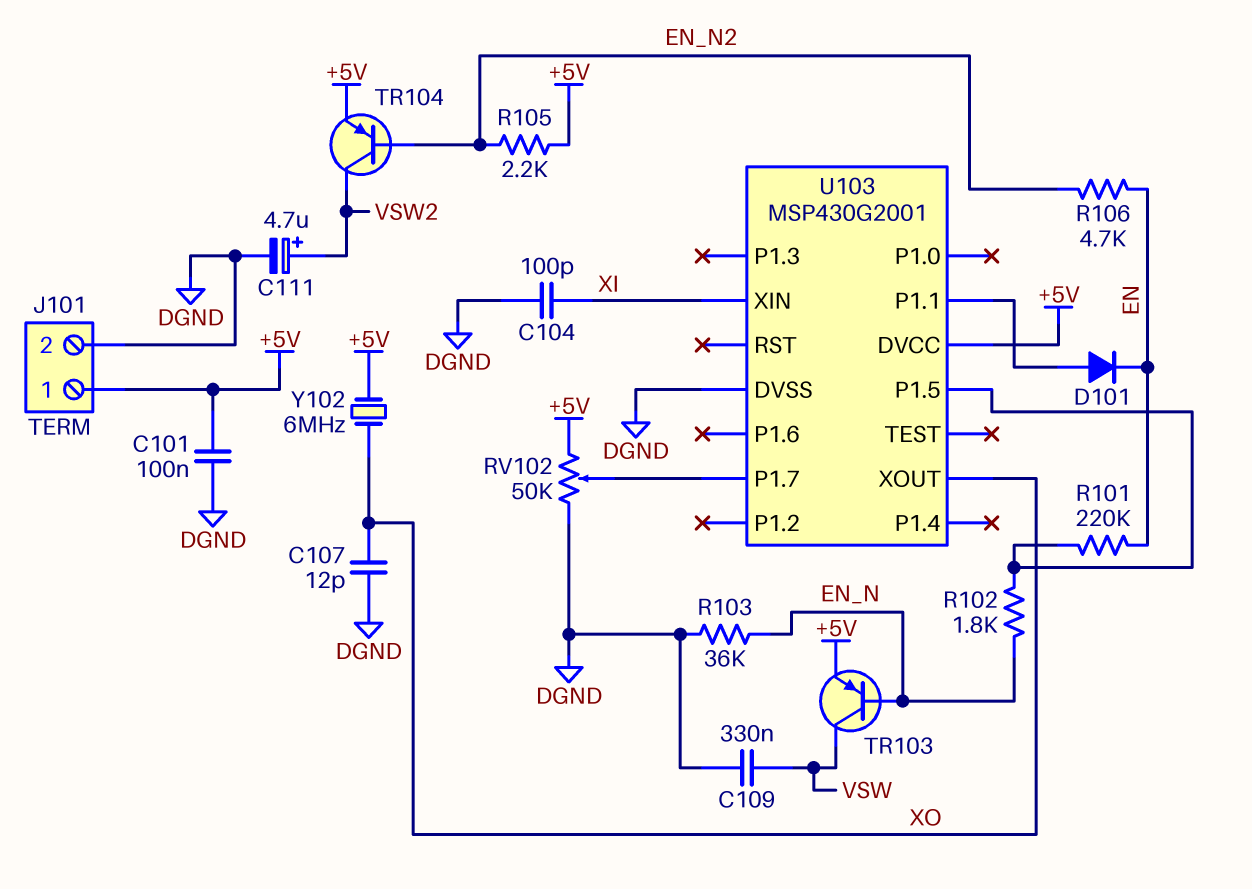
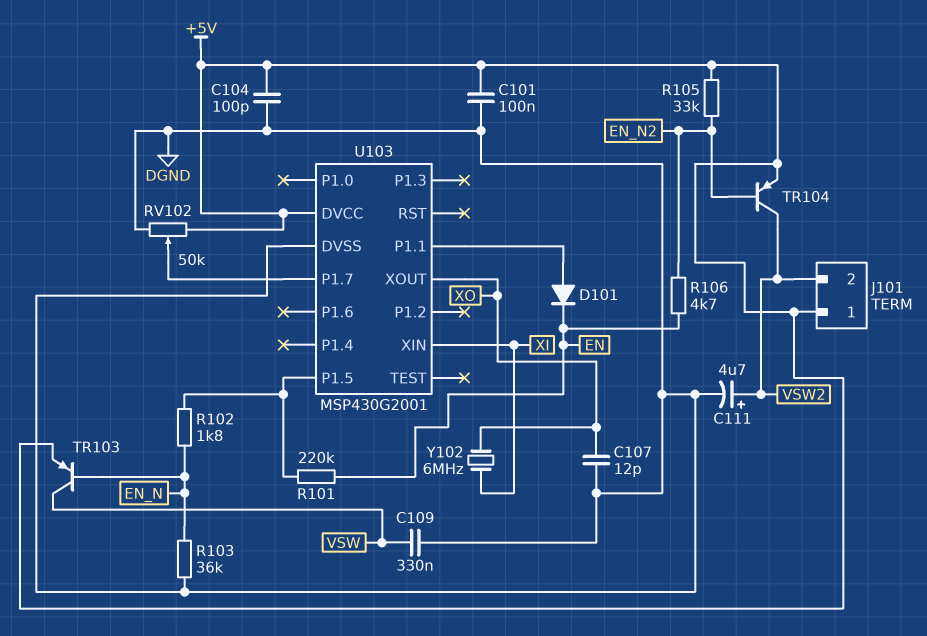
C104: 100pF (DGND, XI) -> 100pF (+5V, DGND)
J101 pin 2: DGND -> VSW2
R105: 2.2k (+5V, EN_N2) -> 33k (+5V, EN_N2)
Y102: 6MHz (+5V, XO) -> 6MHz (XI, XO)

